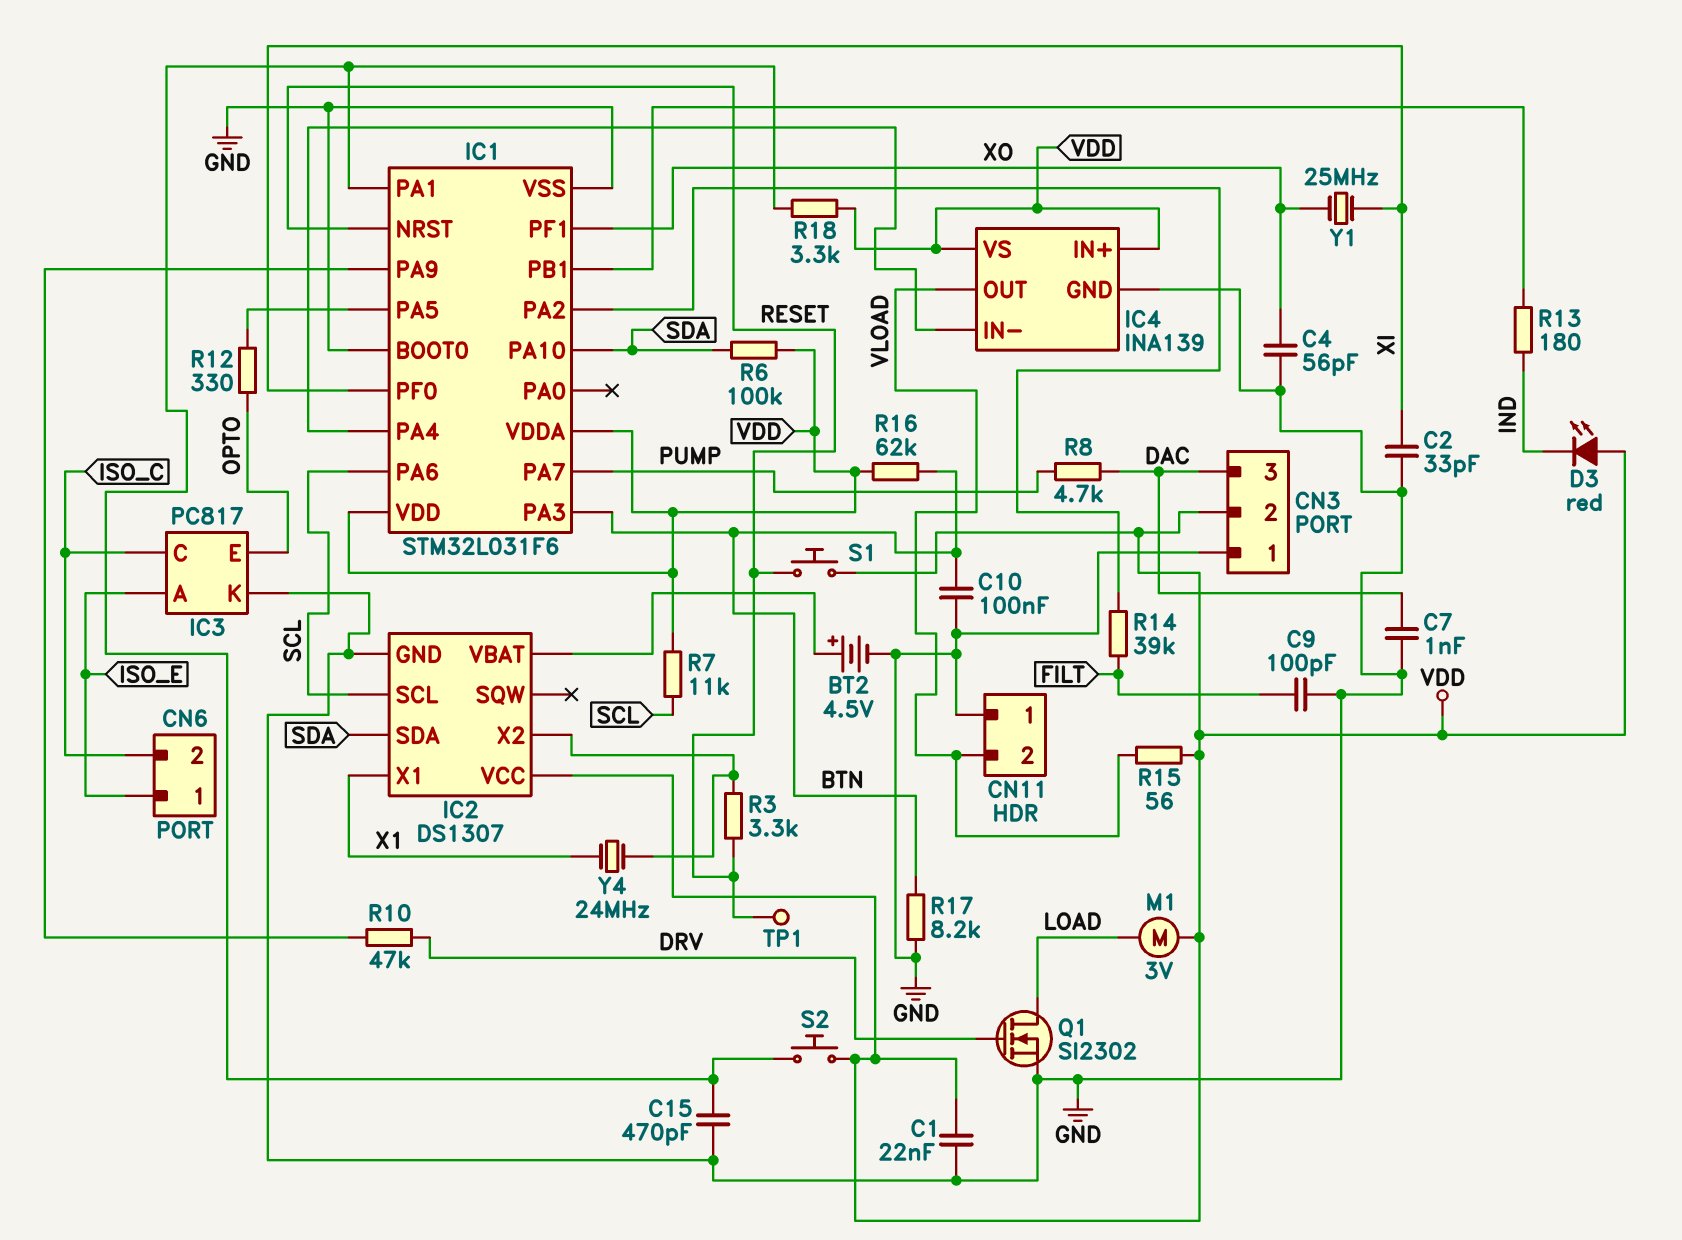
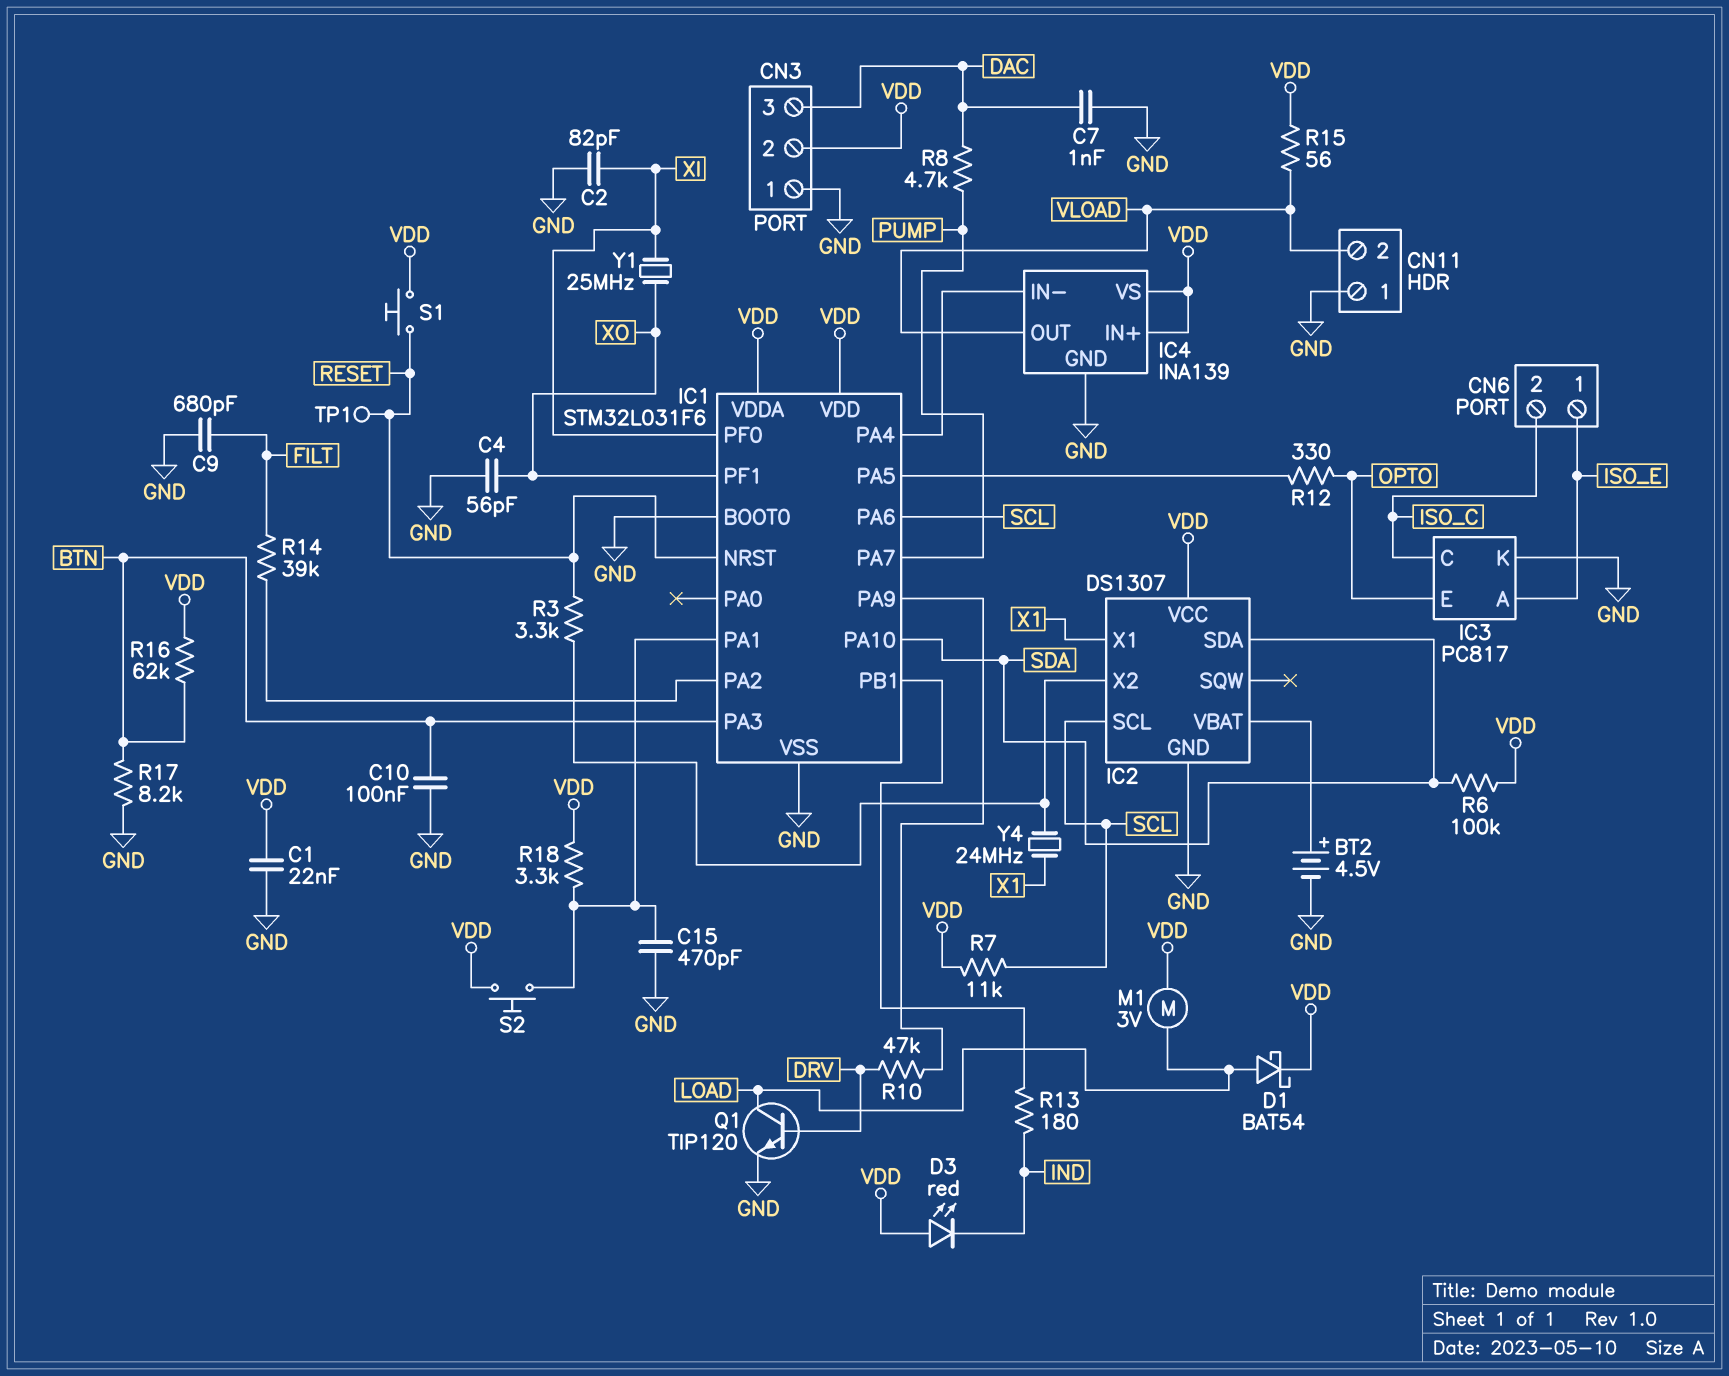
C2: 33pF (GND, XI) -> 82pF (GND, XI)
C9: 100pF (FILT, GND) -> 680pF (FILT, GND)
D1: none -> schottky BAT54 (A LOAD, K VDD)
Q1: NMOS SI2302 (G DRV, D LOAD, S GND) -> NPN TIP120 (B DRV, C LOAD, E GND)

